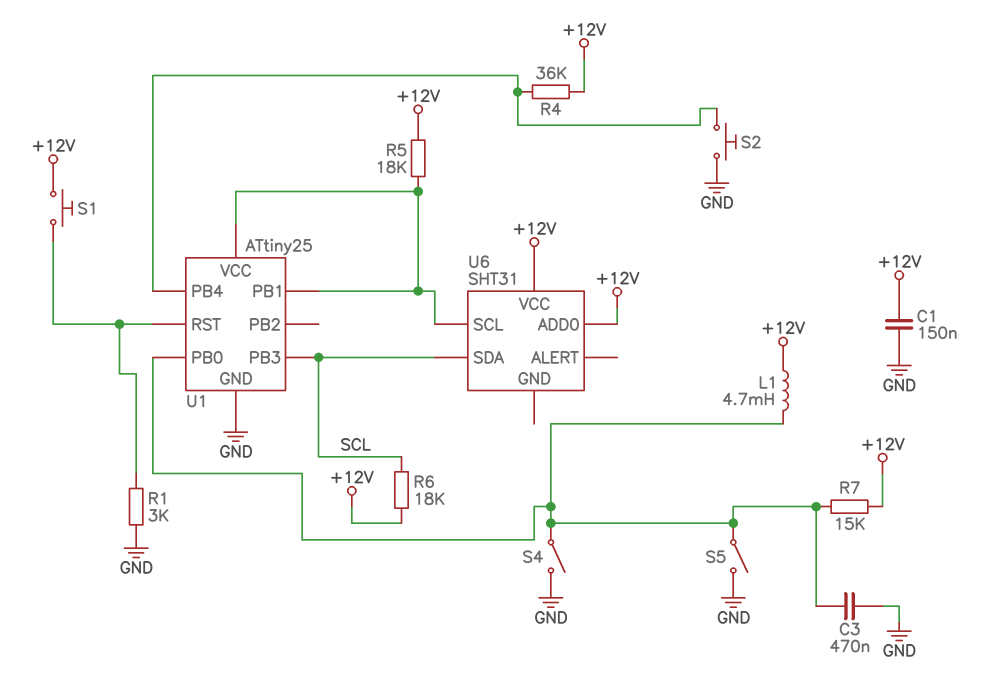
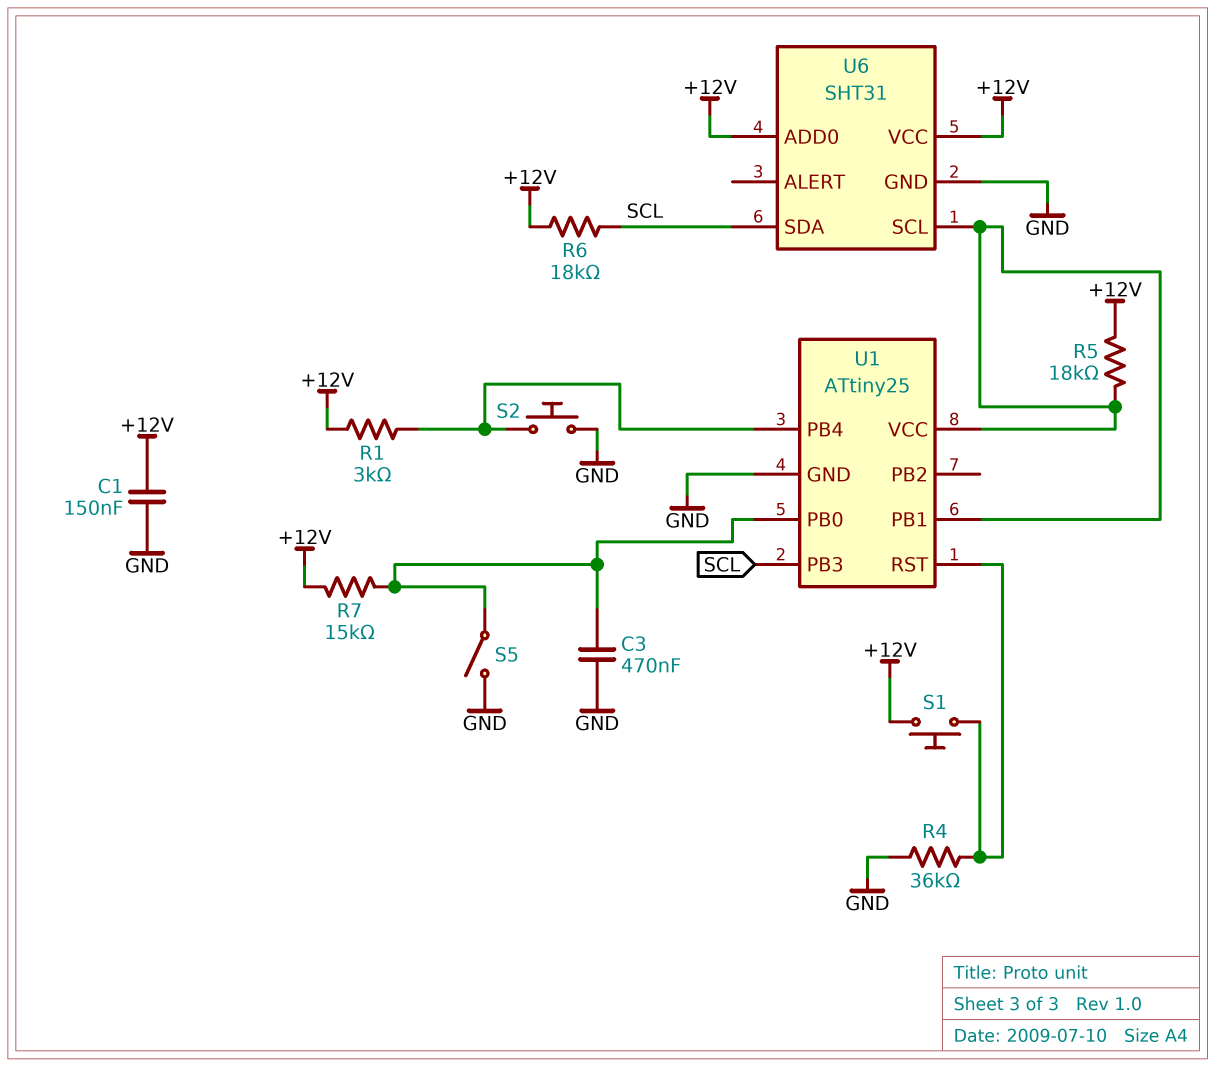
L1: 4.7mH (+12V, U1/PB0) -> none
R1: 3k (GND, U1/RST) -> 3k (+12V, U1/PB4)
R4: 36k (+12V, U1/PB4) -> 36k (GND, U1/RST)
S4: switch (GND, U1/PB0) -> none
U6 pin GND: none -> GND

